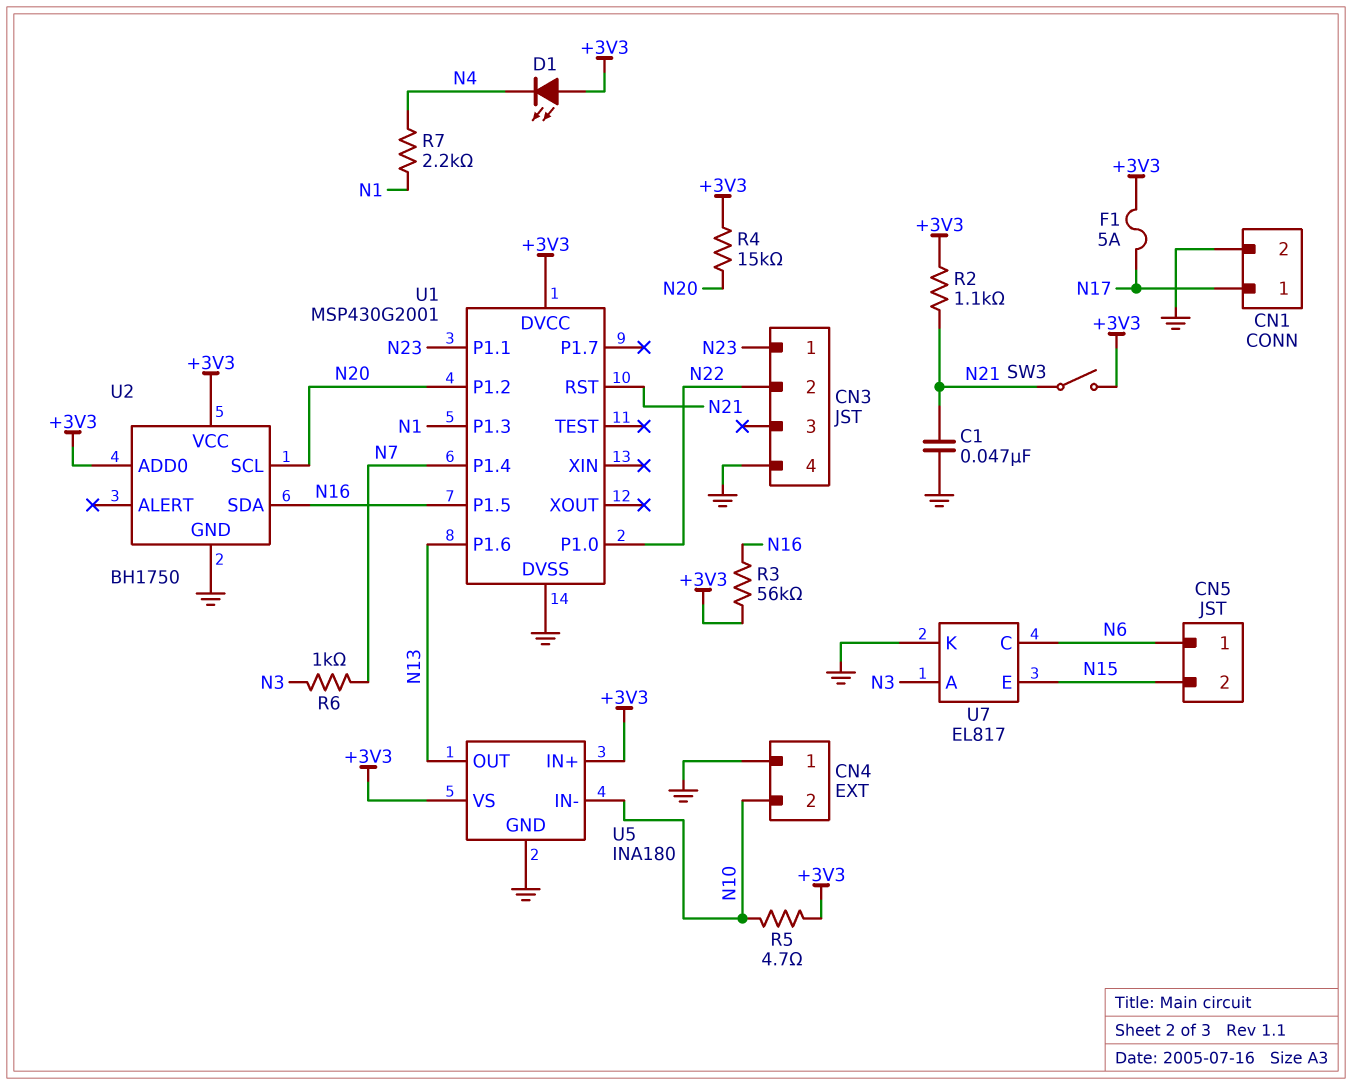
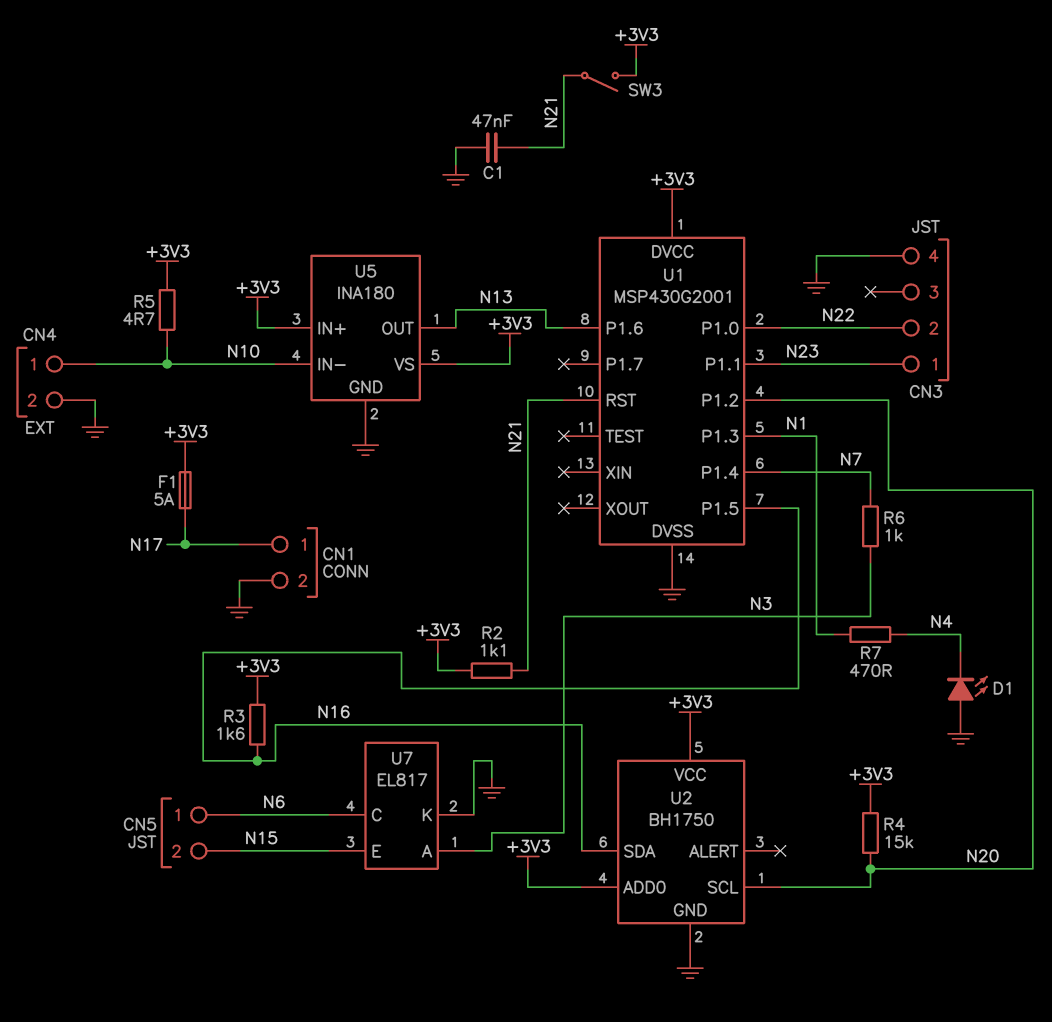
CN4 pin 1: GND -> N10
CN4 pin 2: N10 -> GND
D1: LED (A +3V3, K N4) -> LED (A GND, K N4)
R3: 56k (+3V3, N16) -> 1.6k (+3V3, N16)
R7: 2.2k (N1, N4) -> 470 (N1, N4)

